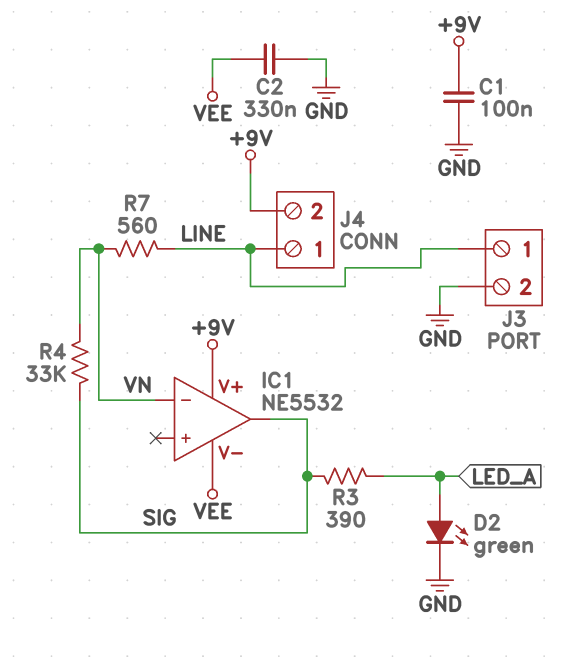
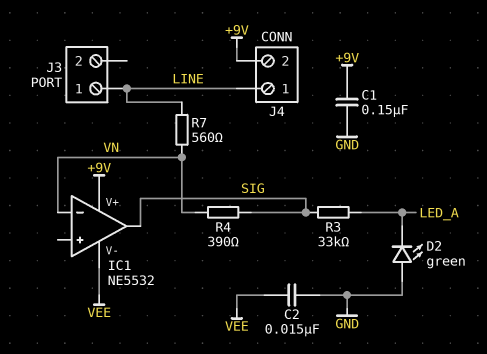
C1: 100nF (+9V, GND) -> 150nF (+9V, GND)
C2: 330nF (GND, VEE) -> 15nF (GND, VEE)
D2: LED green (A LED_A, K GND) -> LED green (A GND, K LED_A)
J3 pin 2: GND -> none
R3: 390 (LED_A, SIG) -> 33k (LED_A, SIG)
R4: 33k (SIG, VN) -> 390 (SIG, VN)

